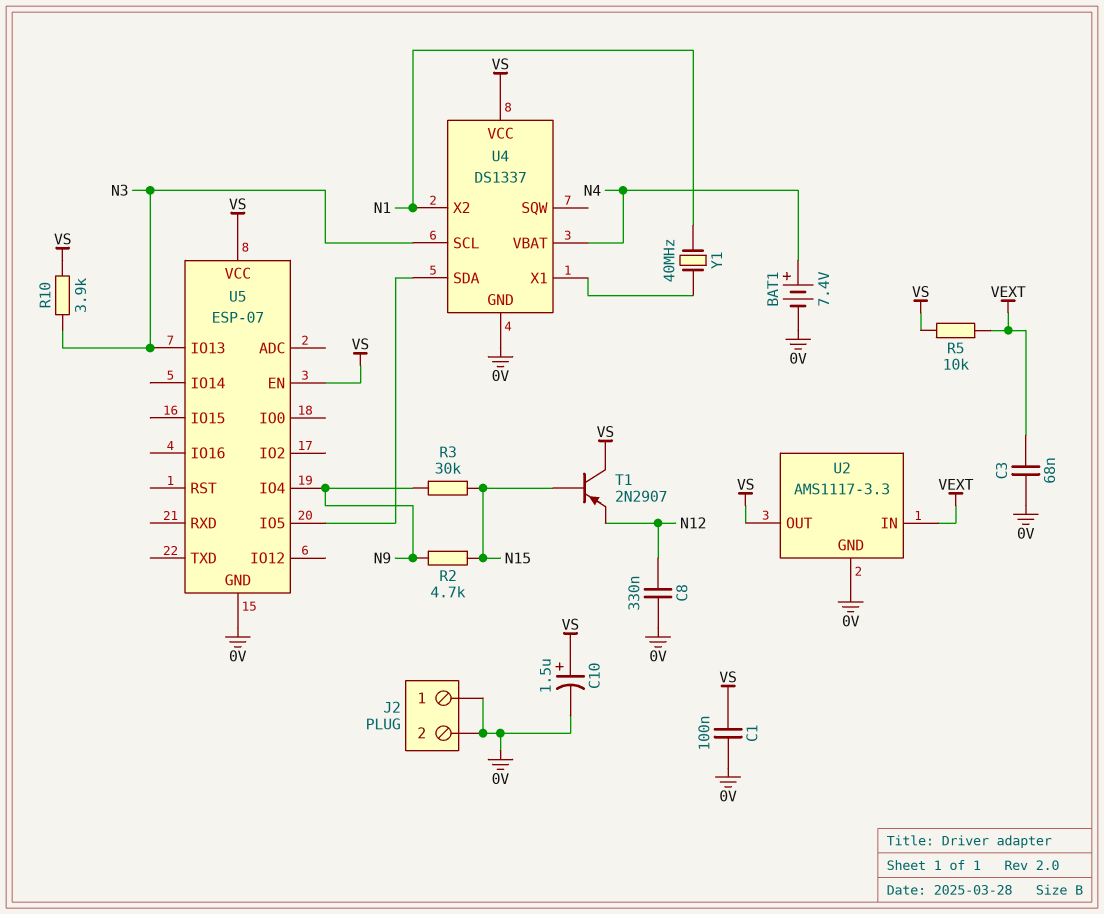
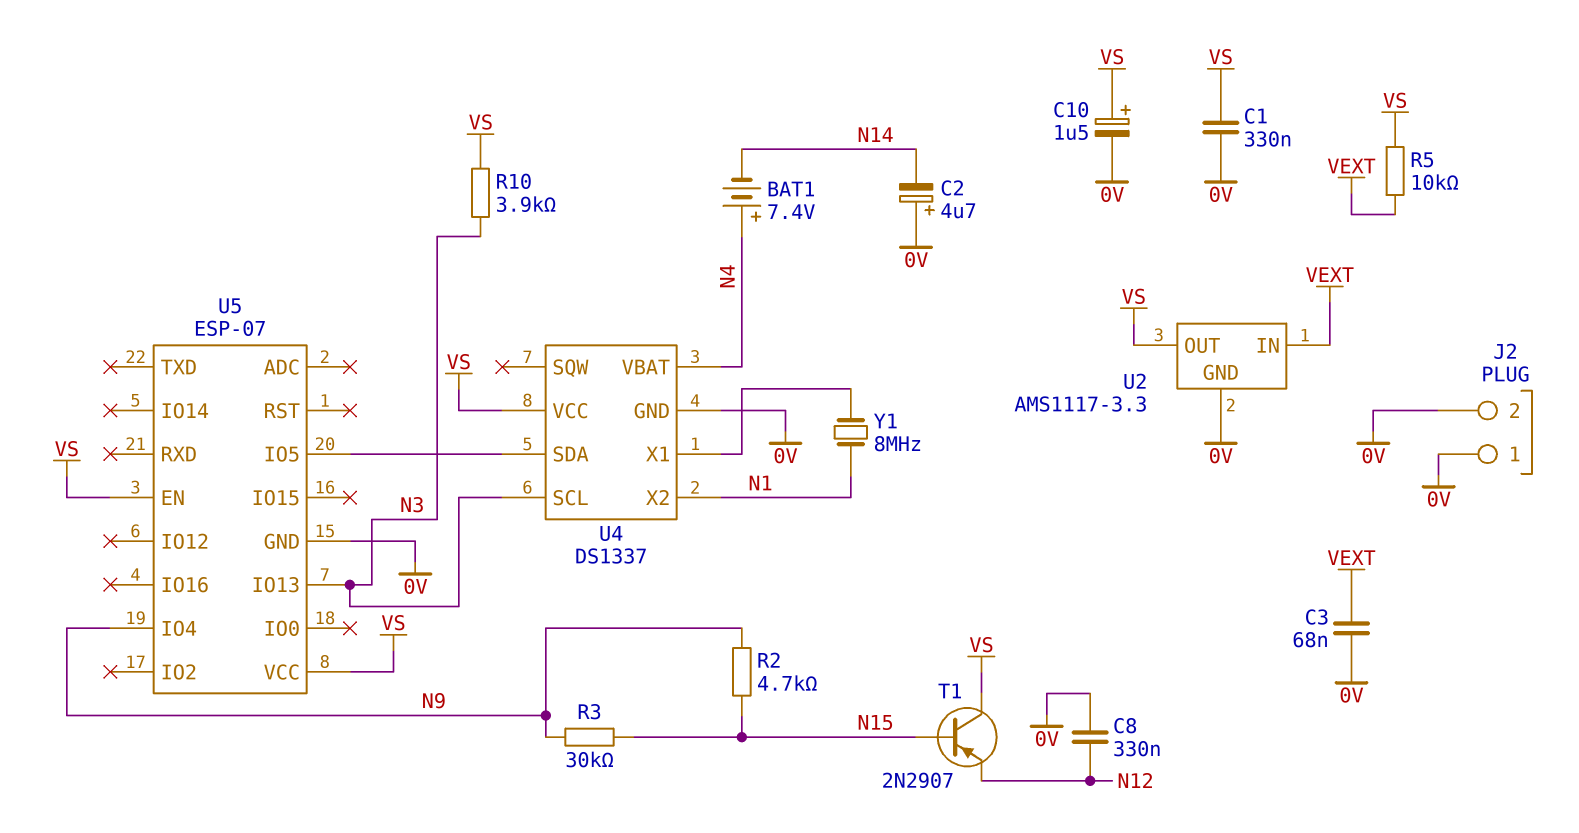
BAT1: 7.4V (plus N4, minus 0V) -> 7.4V (plus N4, minus N14)
C1: 100nF (0V, VS) -> 330nF (0V, VS)
C2: none -> 4.7uF (plus 0V, minus N14)
Y1: 40MHz (N1, U4/X1) -> 8MHz (N1, U4/X1)

